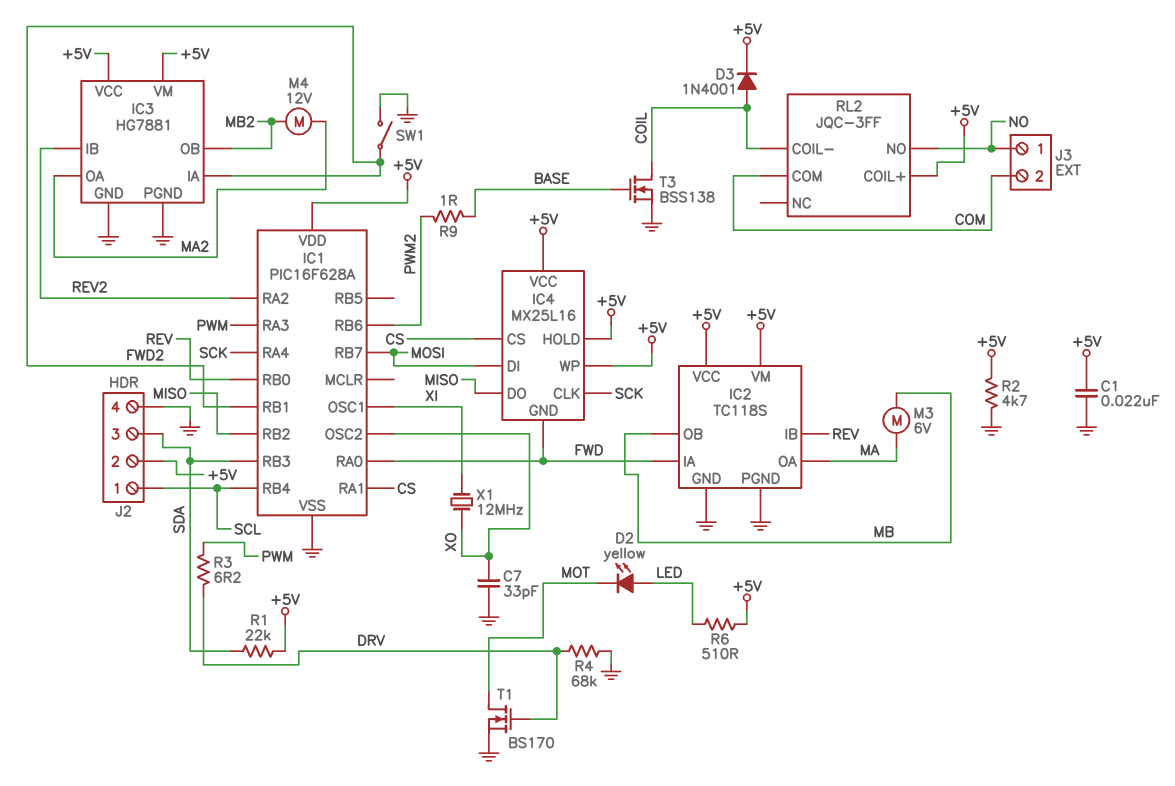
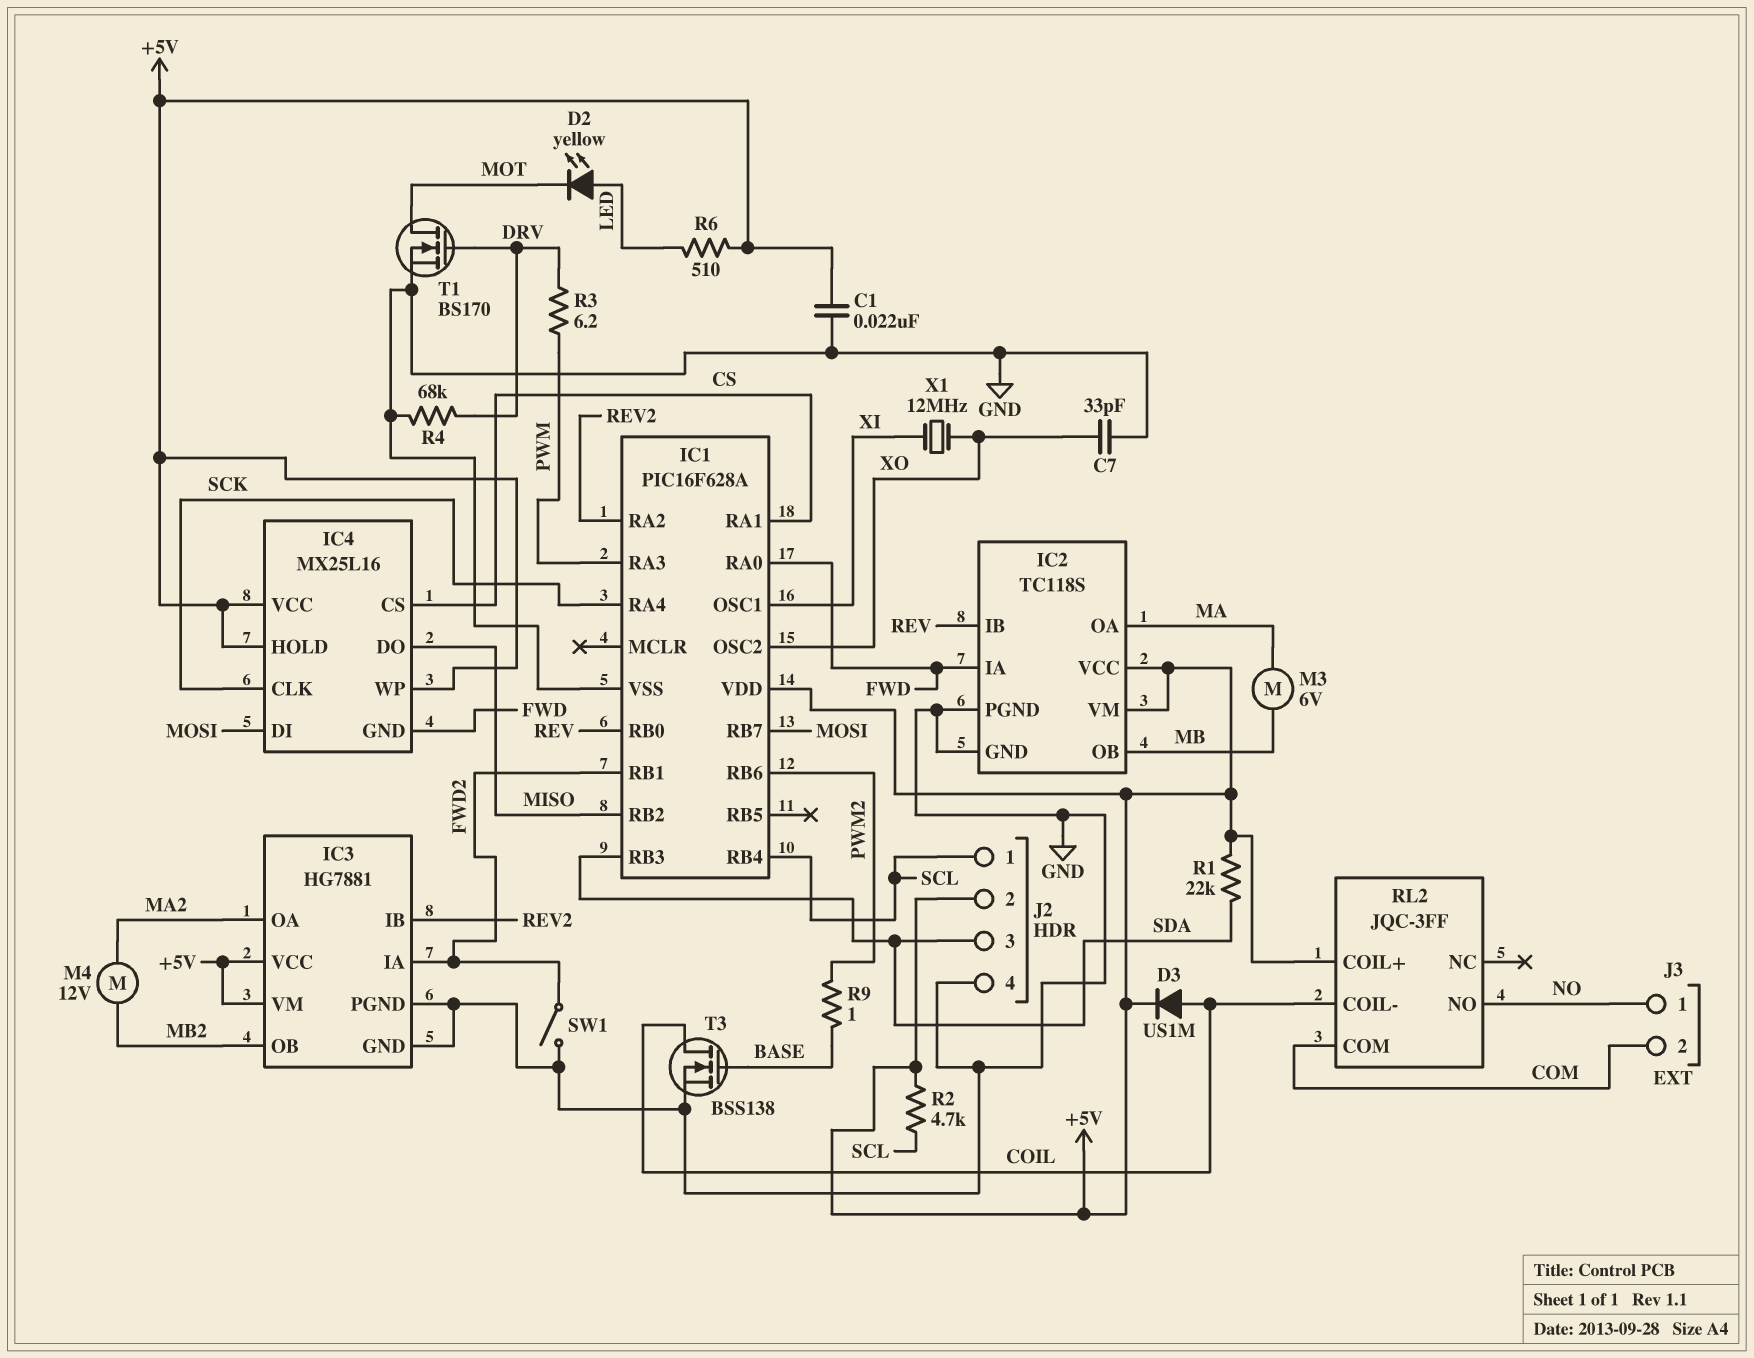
D3: diode 1N4001 (A COIL, K +5V) -> diode US1M (A COIL, K +5V)
R2: 4.7k (+5V, GND) -> 4.7k (+5V, SCL)

